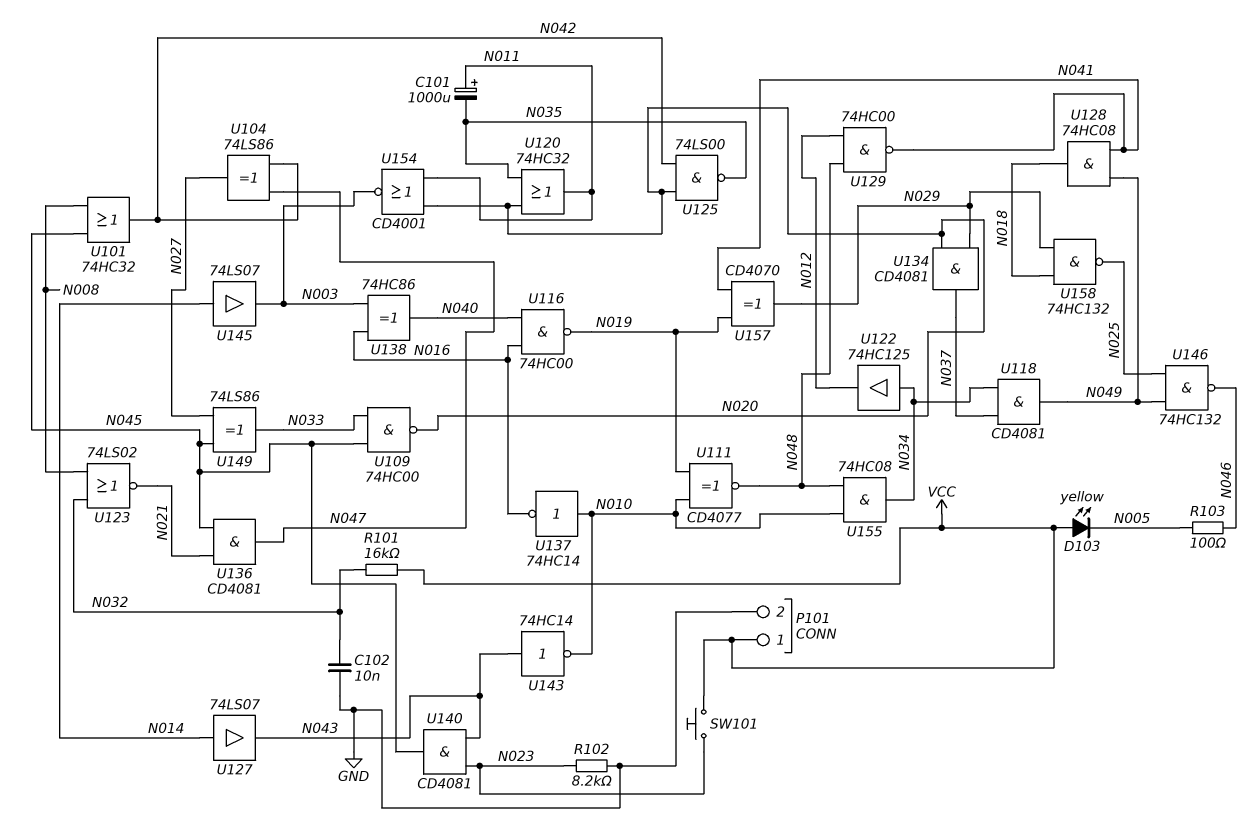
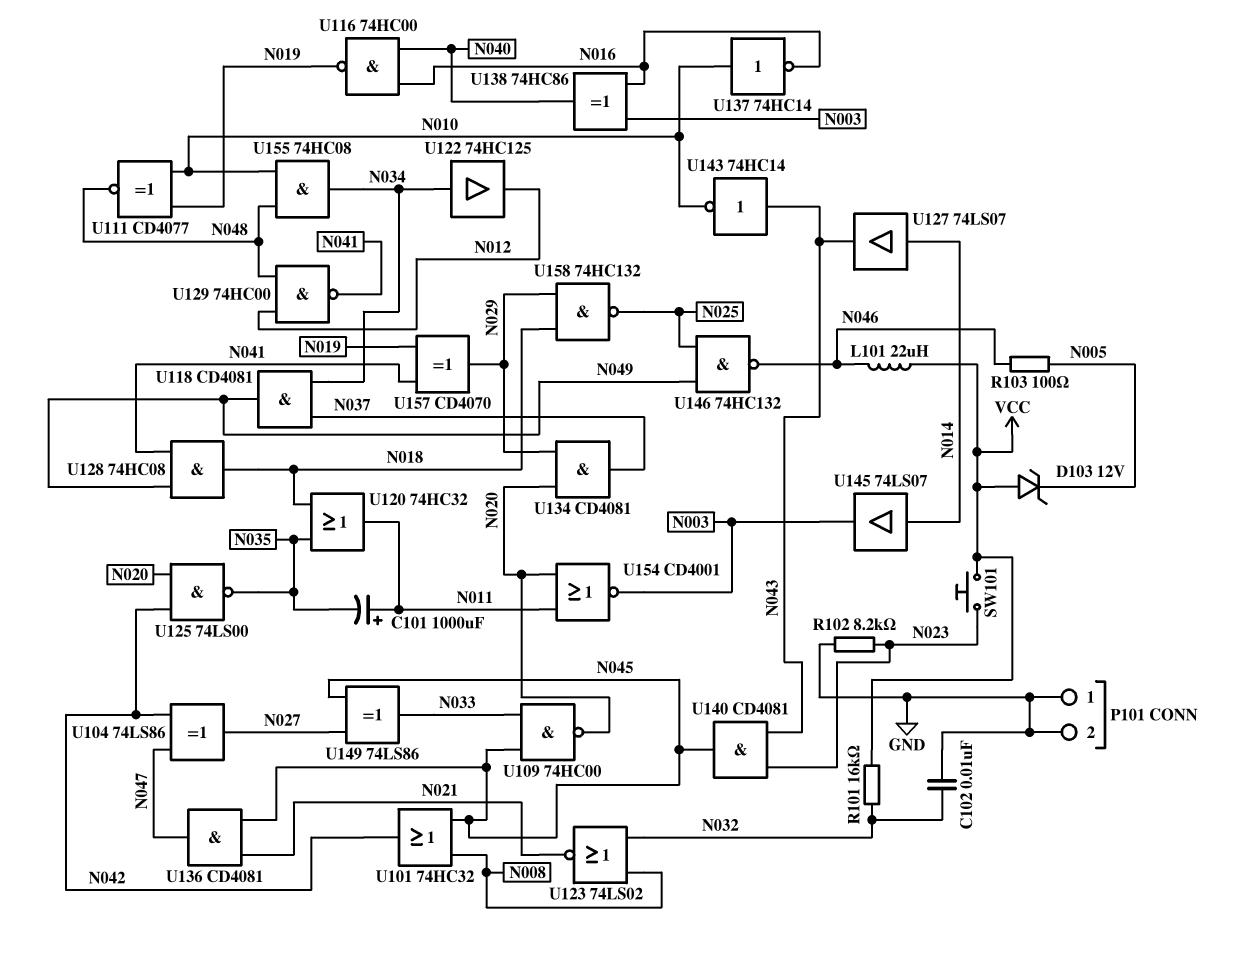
D103: LED yellow (A VCC, K N005) -> zener 12V (A VCC, K N005)
L101: none -> 22uH (N046, VCC)
P101 pin 1: VCC -> GND
U120: OR 74HC32 (in N020, in N035, out N011) -> OR 74HC32 (in N018, in N035, out N011)

